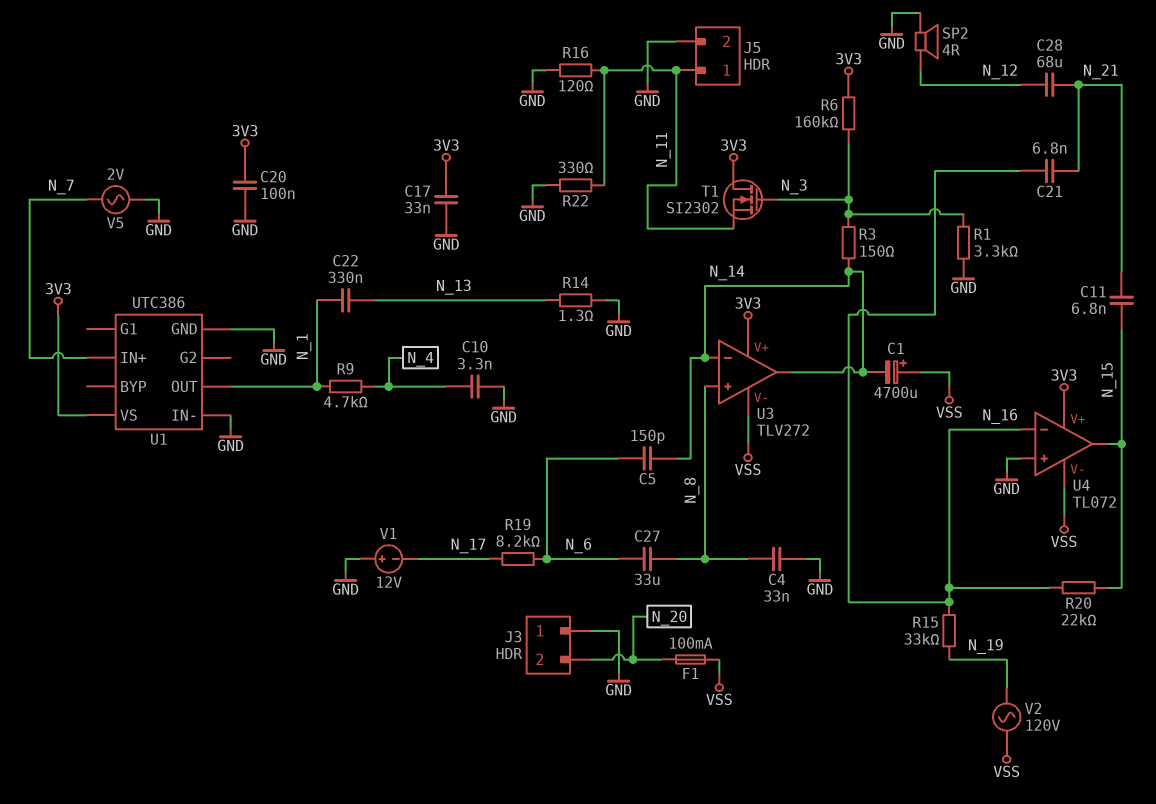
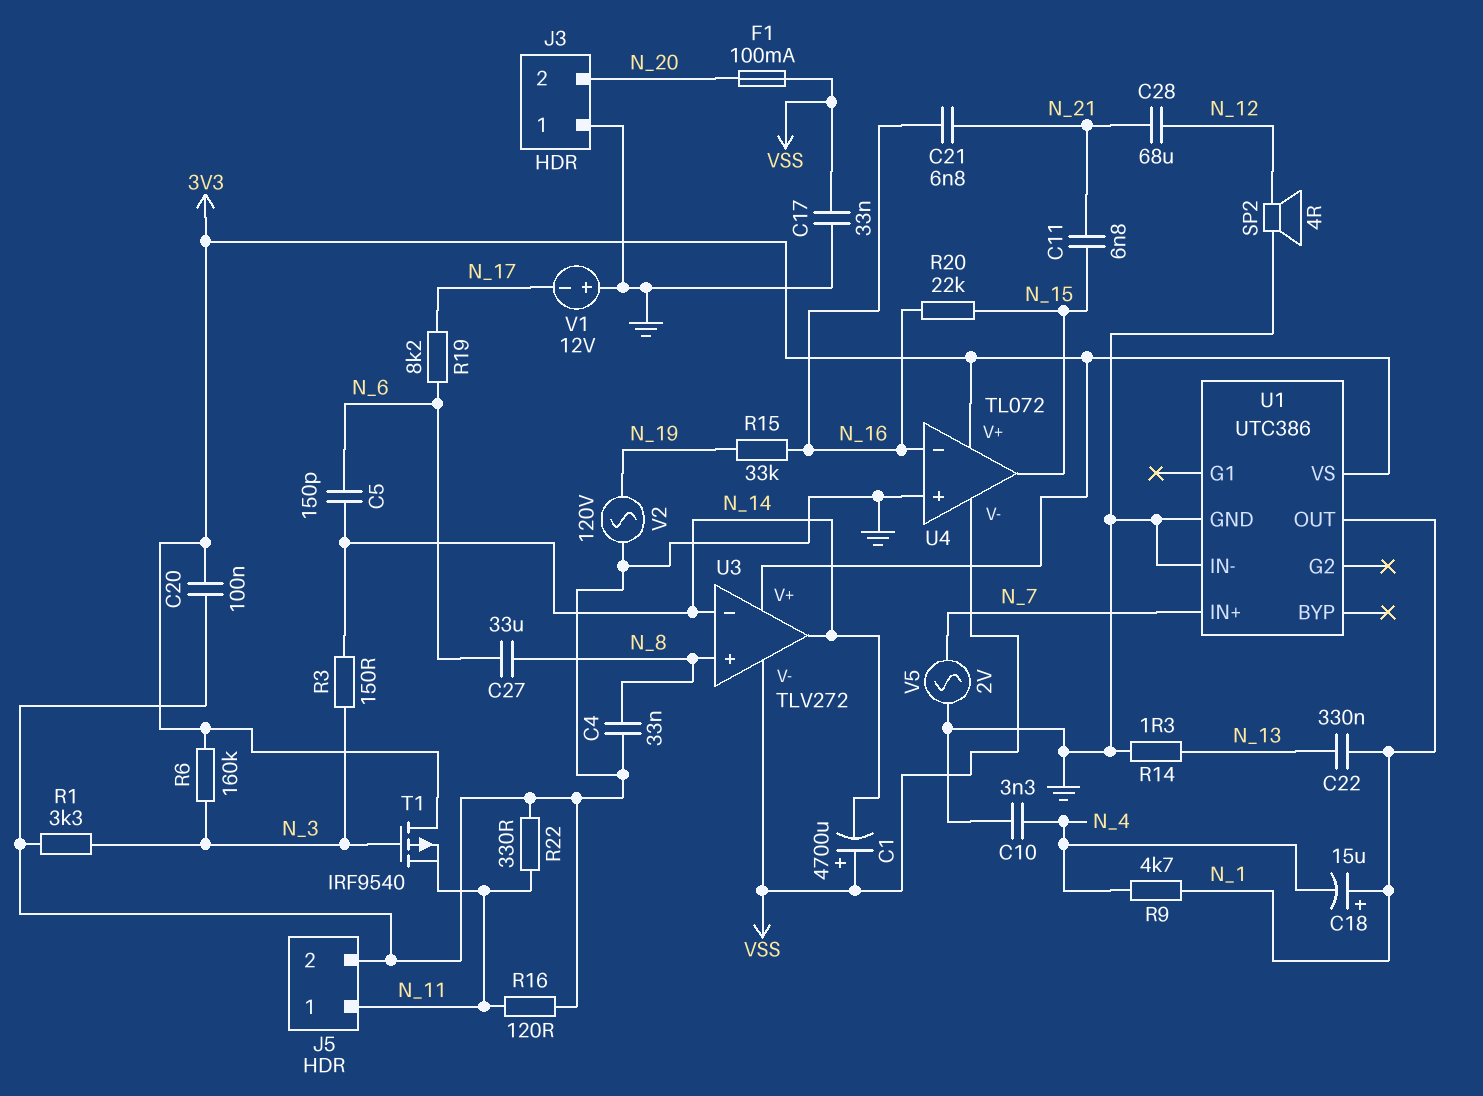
C17: 33nF (3V3, GND) -> 33nF (GND, VSS)
C18: none -> 15uF (plus N_1, minus N_4)
T1: NMOS SI2302 (G N_3, D 3V3, S N_11) -> PMOS IRF9540 (G N_3, D 3V3, S N_11)
V2: AC 120V (N_19, VSS) -> AC 120V (GND, N_19)

